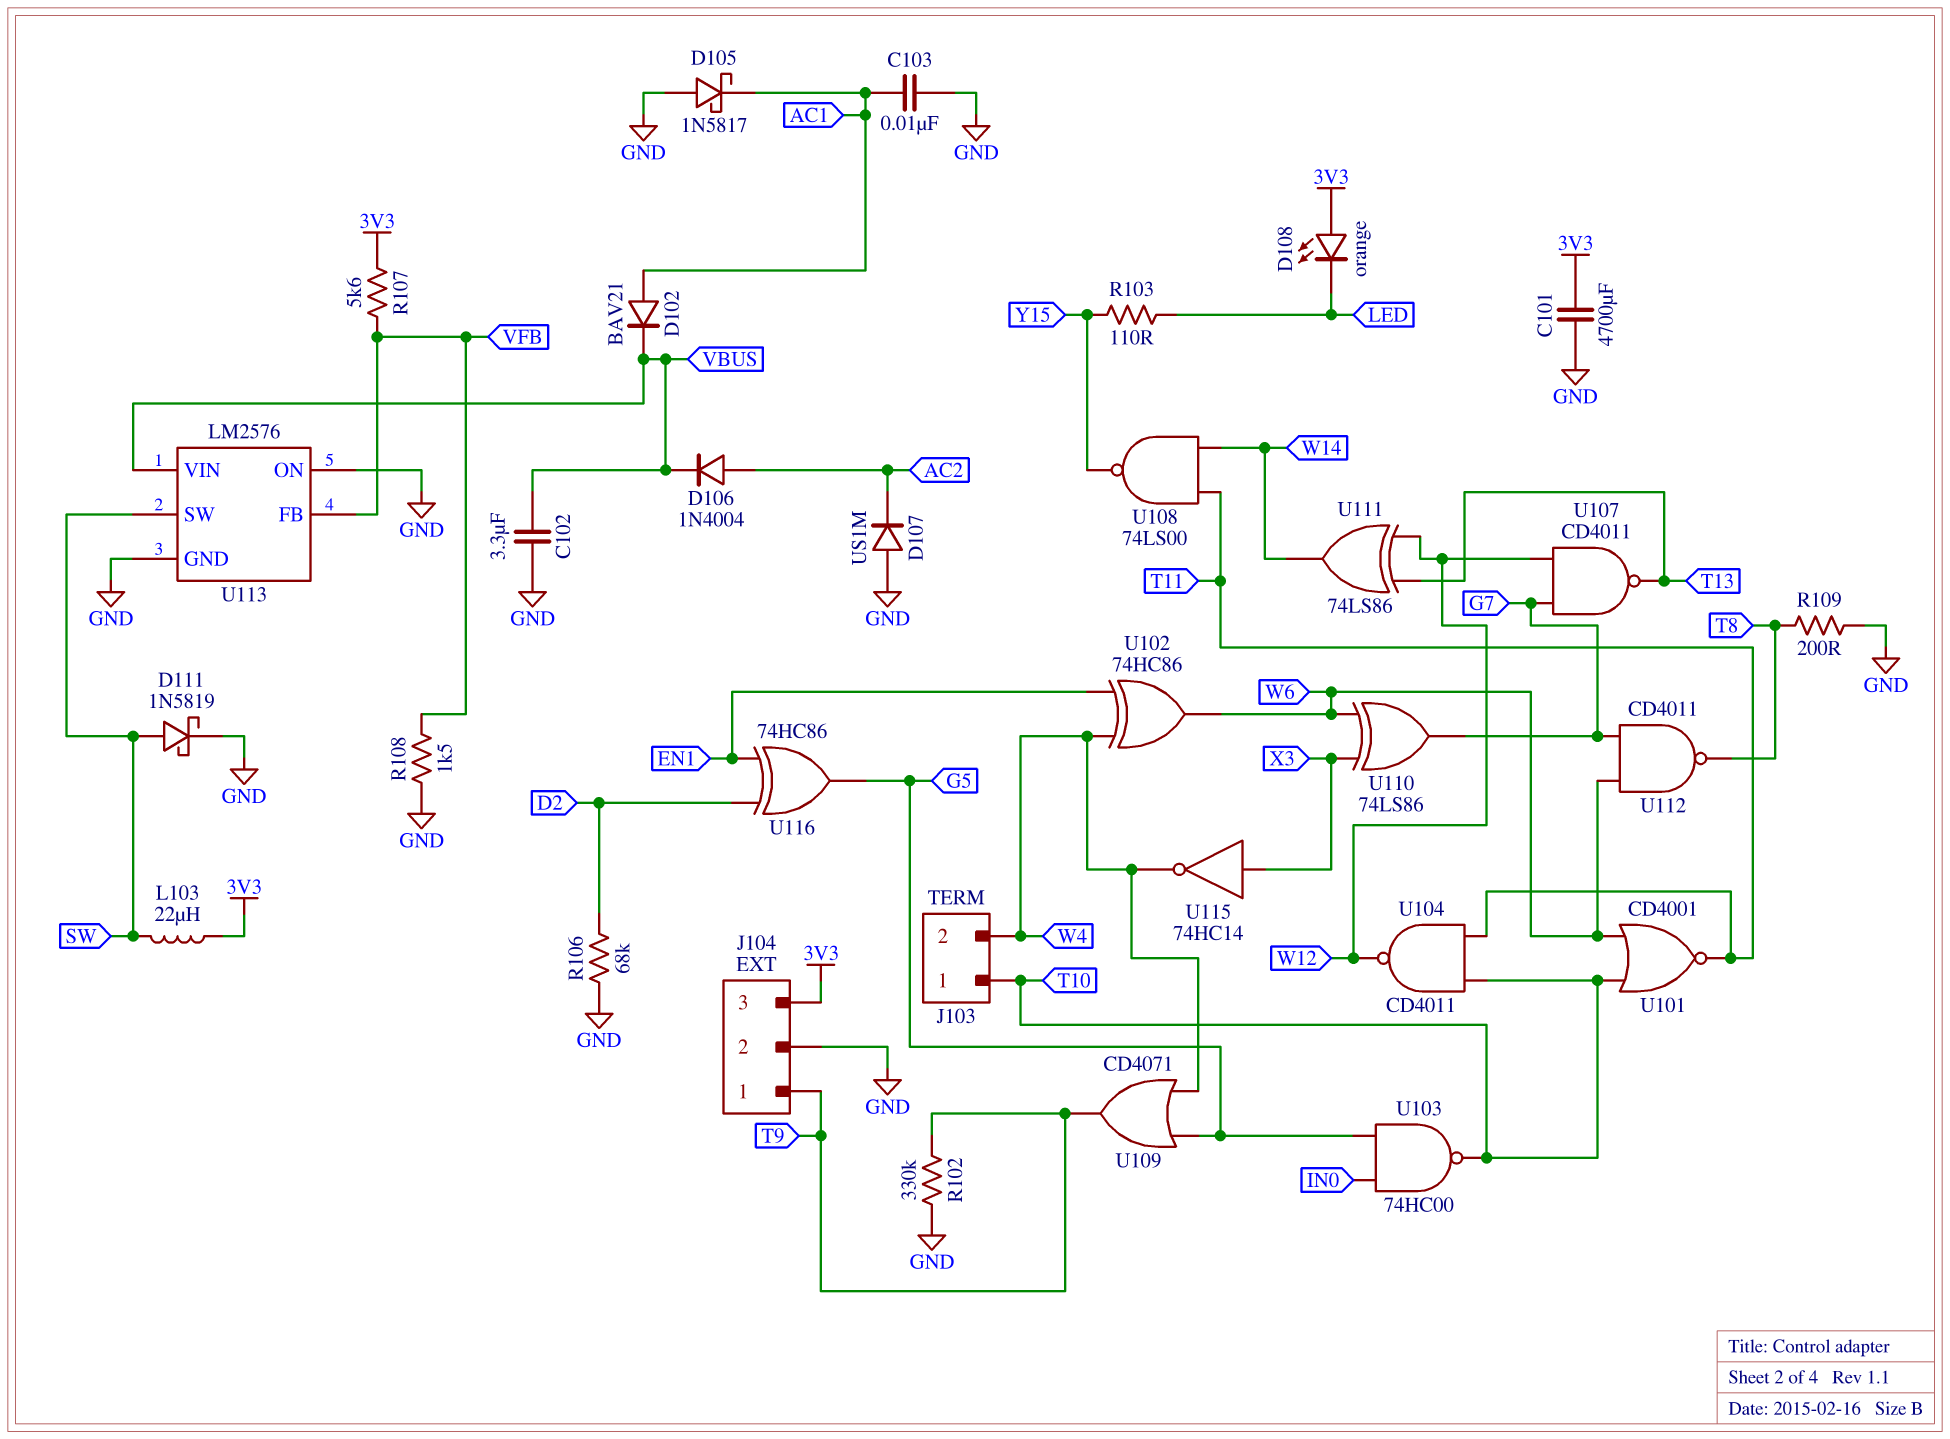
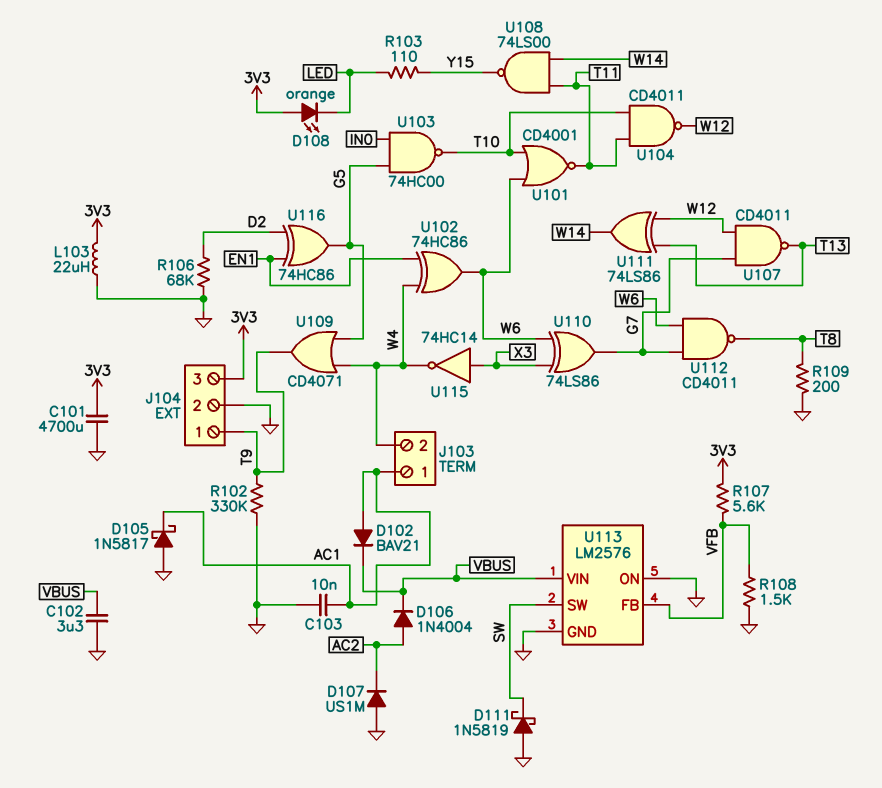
D111: schottky 1N5819 (A SW, K GND) -> schottky 1N5819 (A GND, K SW)
J103 pin 1: T10 -> AC1
L103: 22uH (3V3, SW) -> 22uH (3V3, GND)

